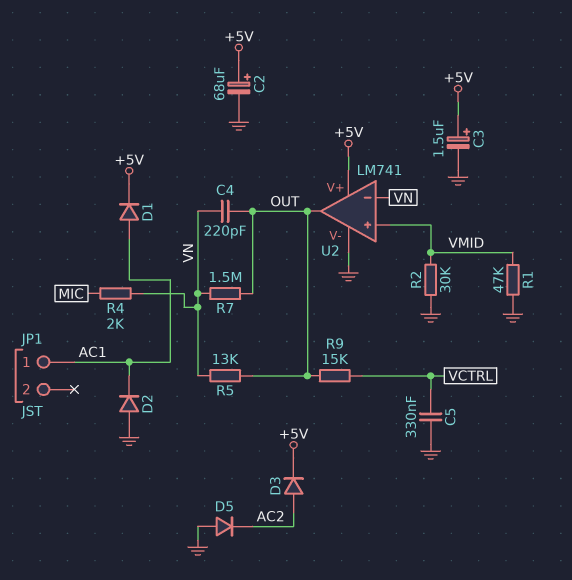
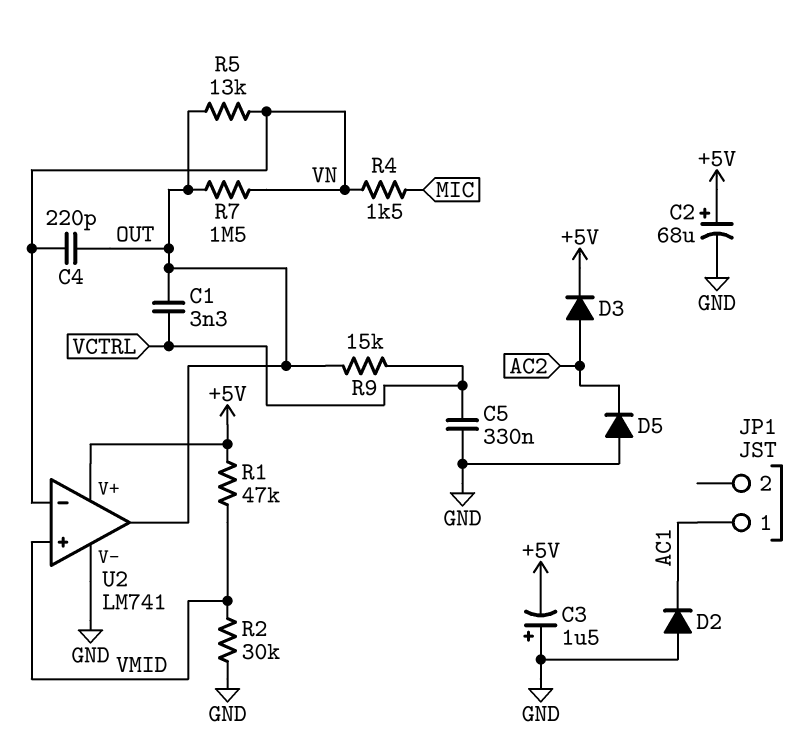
C1: none -> 3.3nF (OUT, VCTRL)
C3: 1.5uF (plus +5V, minus GND) -> 1.5uF (plus GND, minus +5V)
D1: diode (A AC1, K +5V) -> none
R1: 47k (GND, VMID) -> 47k (+5V, VMID)
R4: 2k (MIC, VN) -> 1.5k (MIC, VN)

